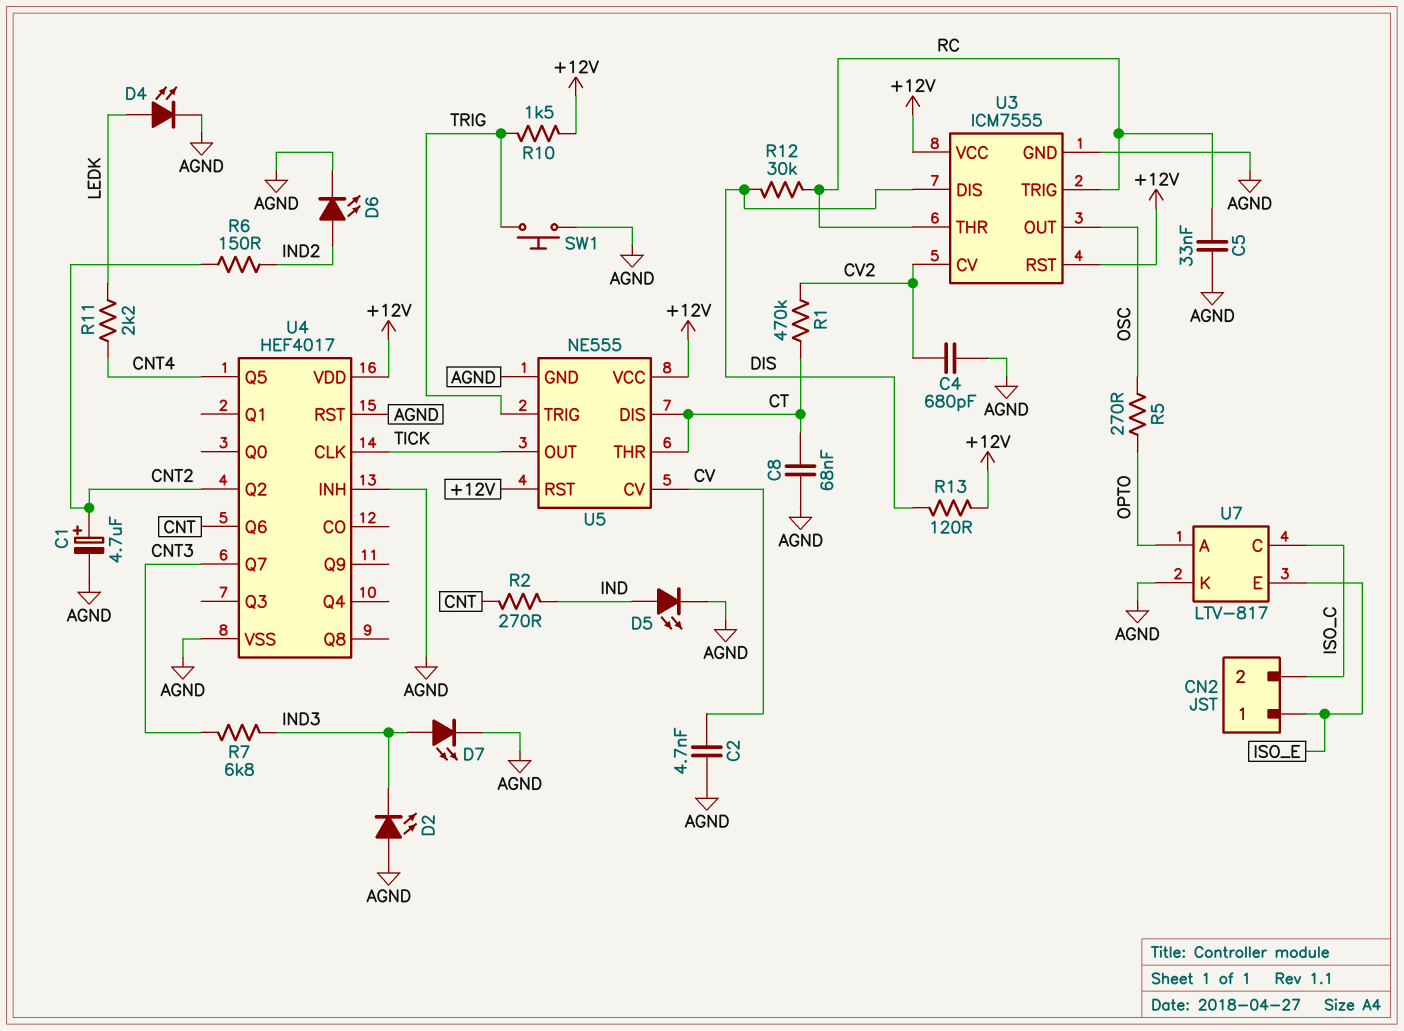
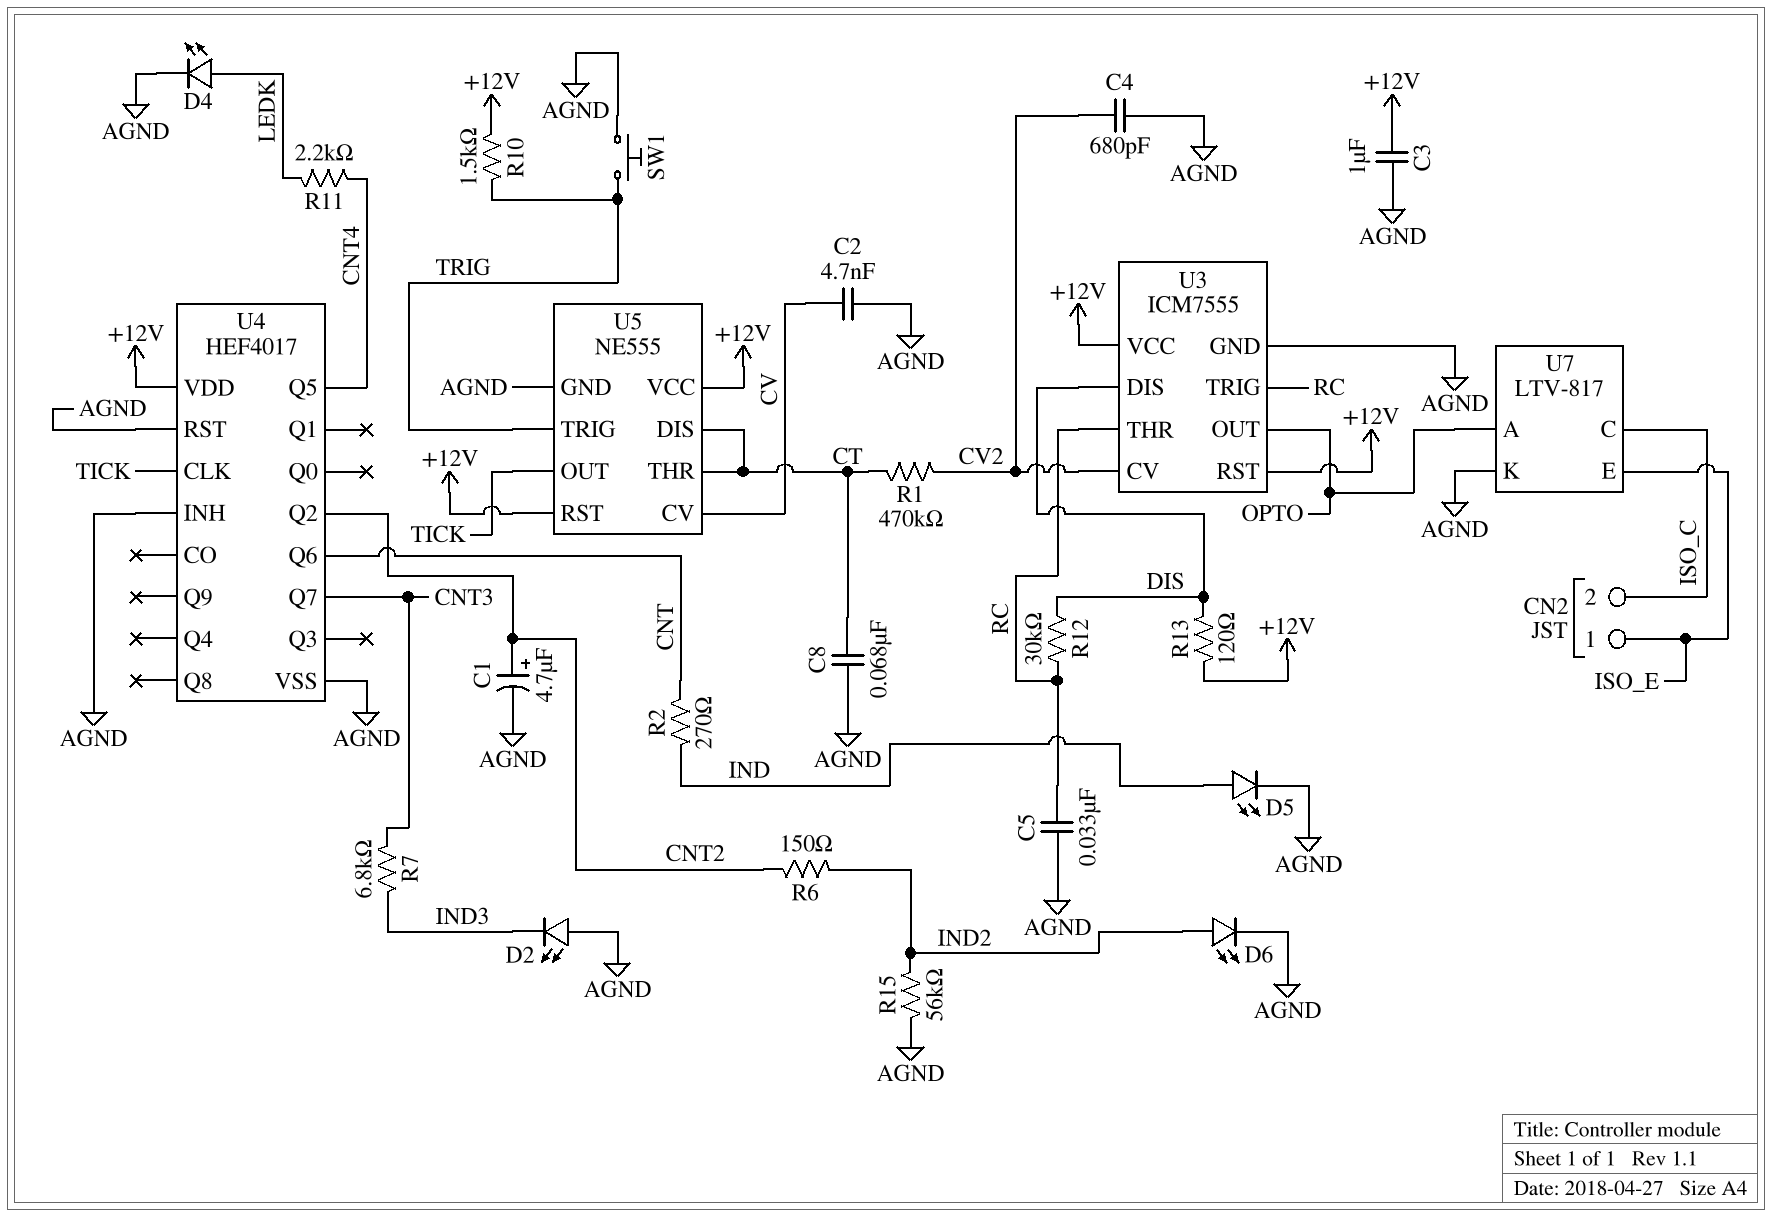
C3: none -> 1uF (+12V, AGND)
D7: LED (A IND3, K AGND) -> none
R5: 270 (OPTO, OSC) -> none
R15: none -> 56k (AGND, IND2)
U3 pin OUT: OSC -> OPTO

